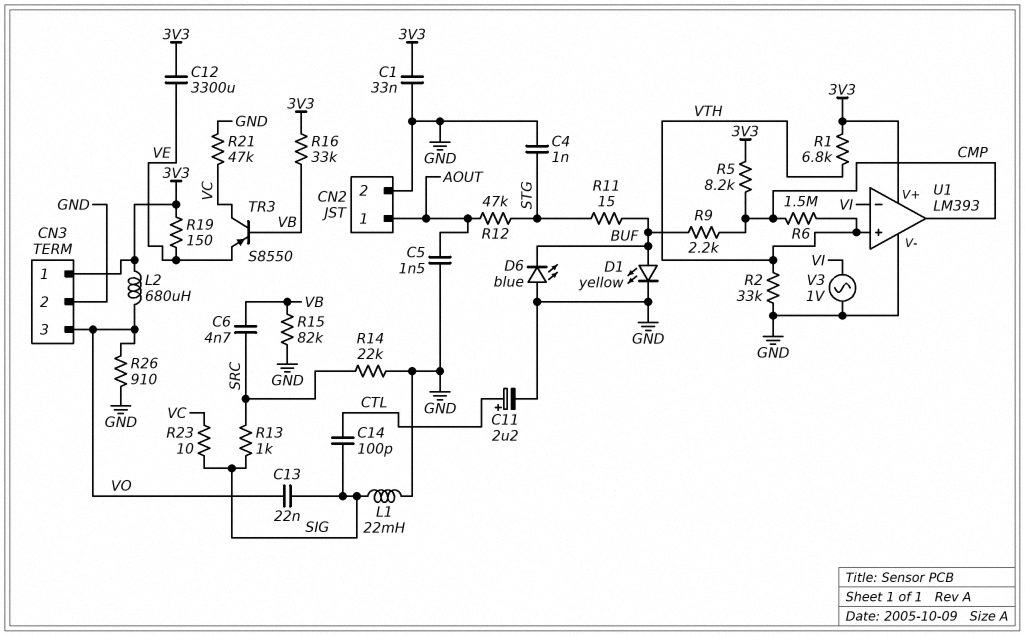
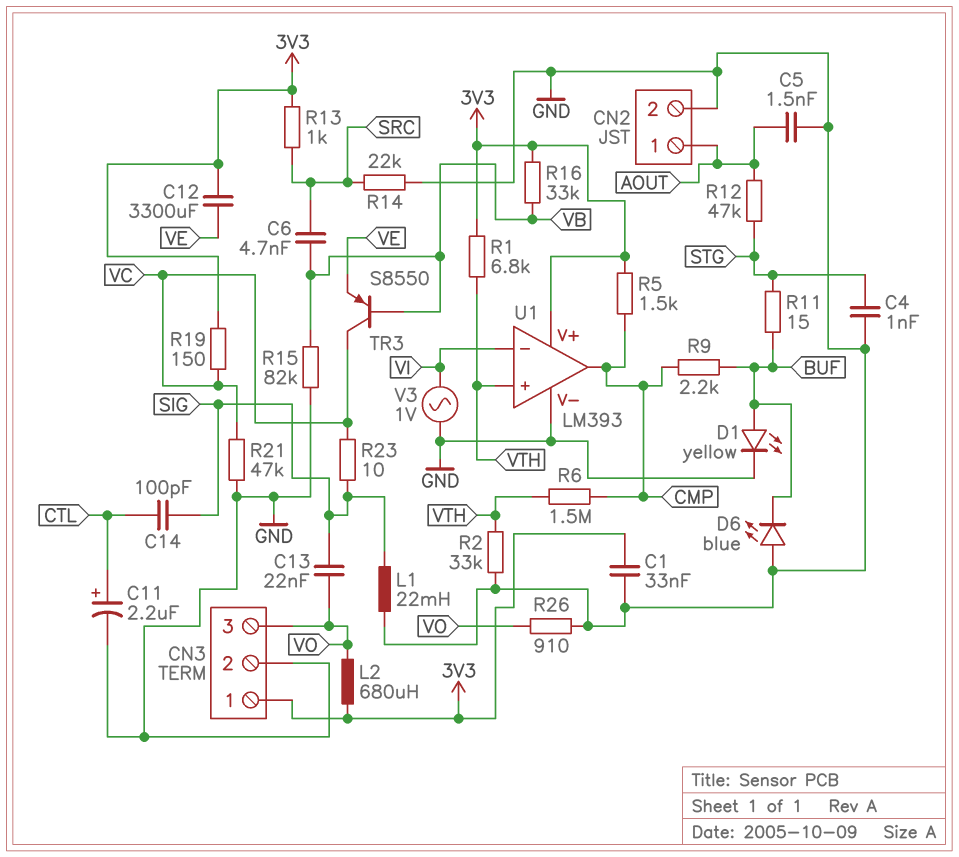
R5: 8.2k (3V3, CMP) -> 1.5k (3V3, CMP)
R13: 1k (SIG, SRC) -> 1k (3V3, SRC)
R19: 150 (3V3, VE) -> 150 (3V3, VC)

